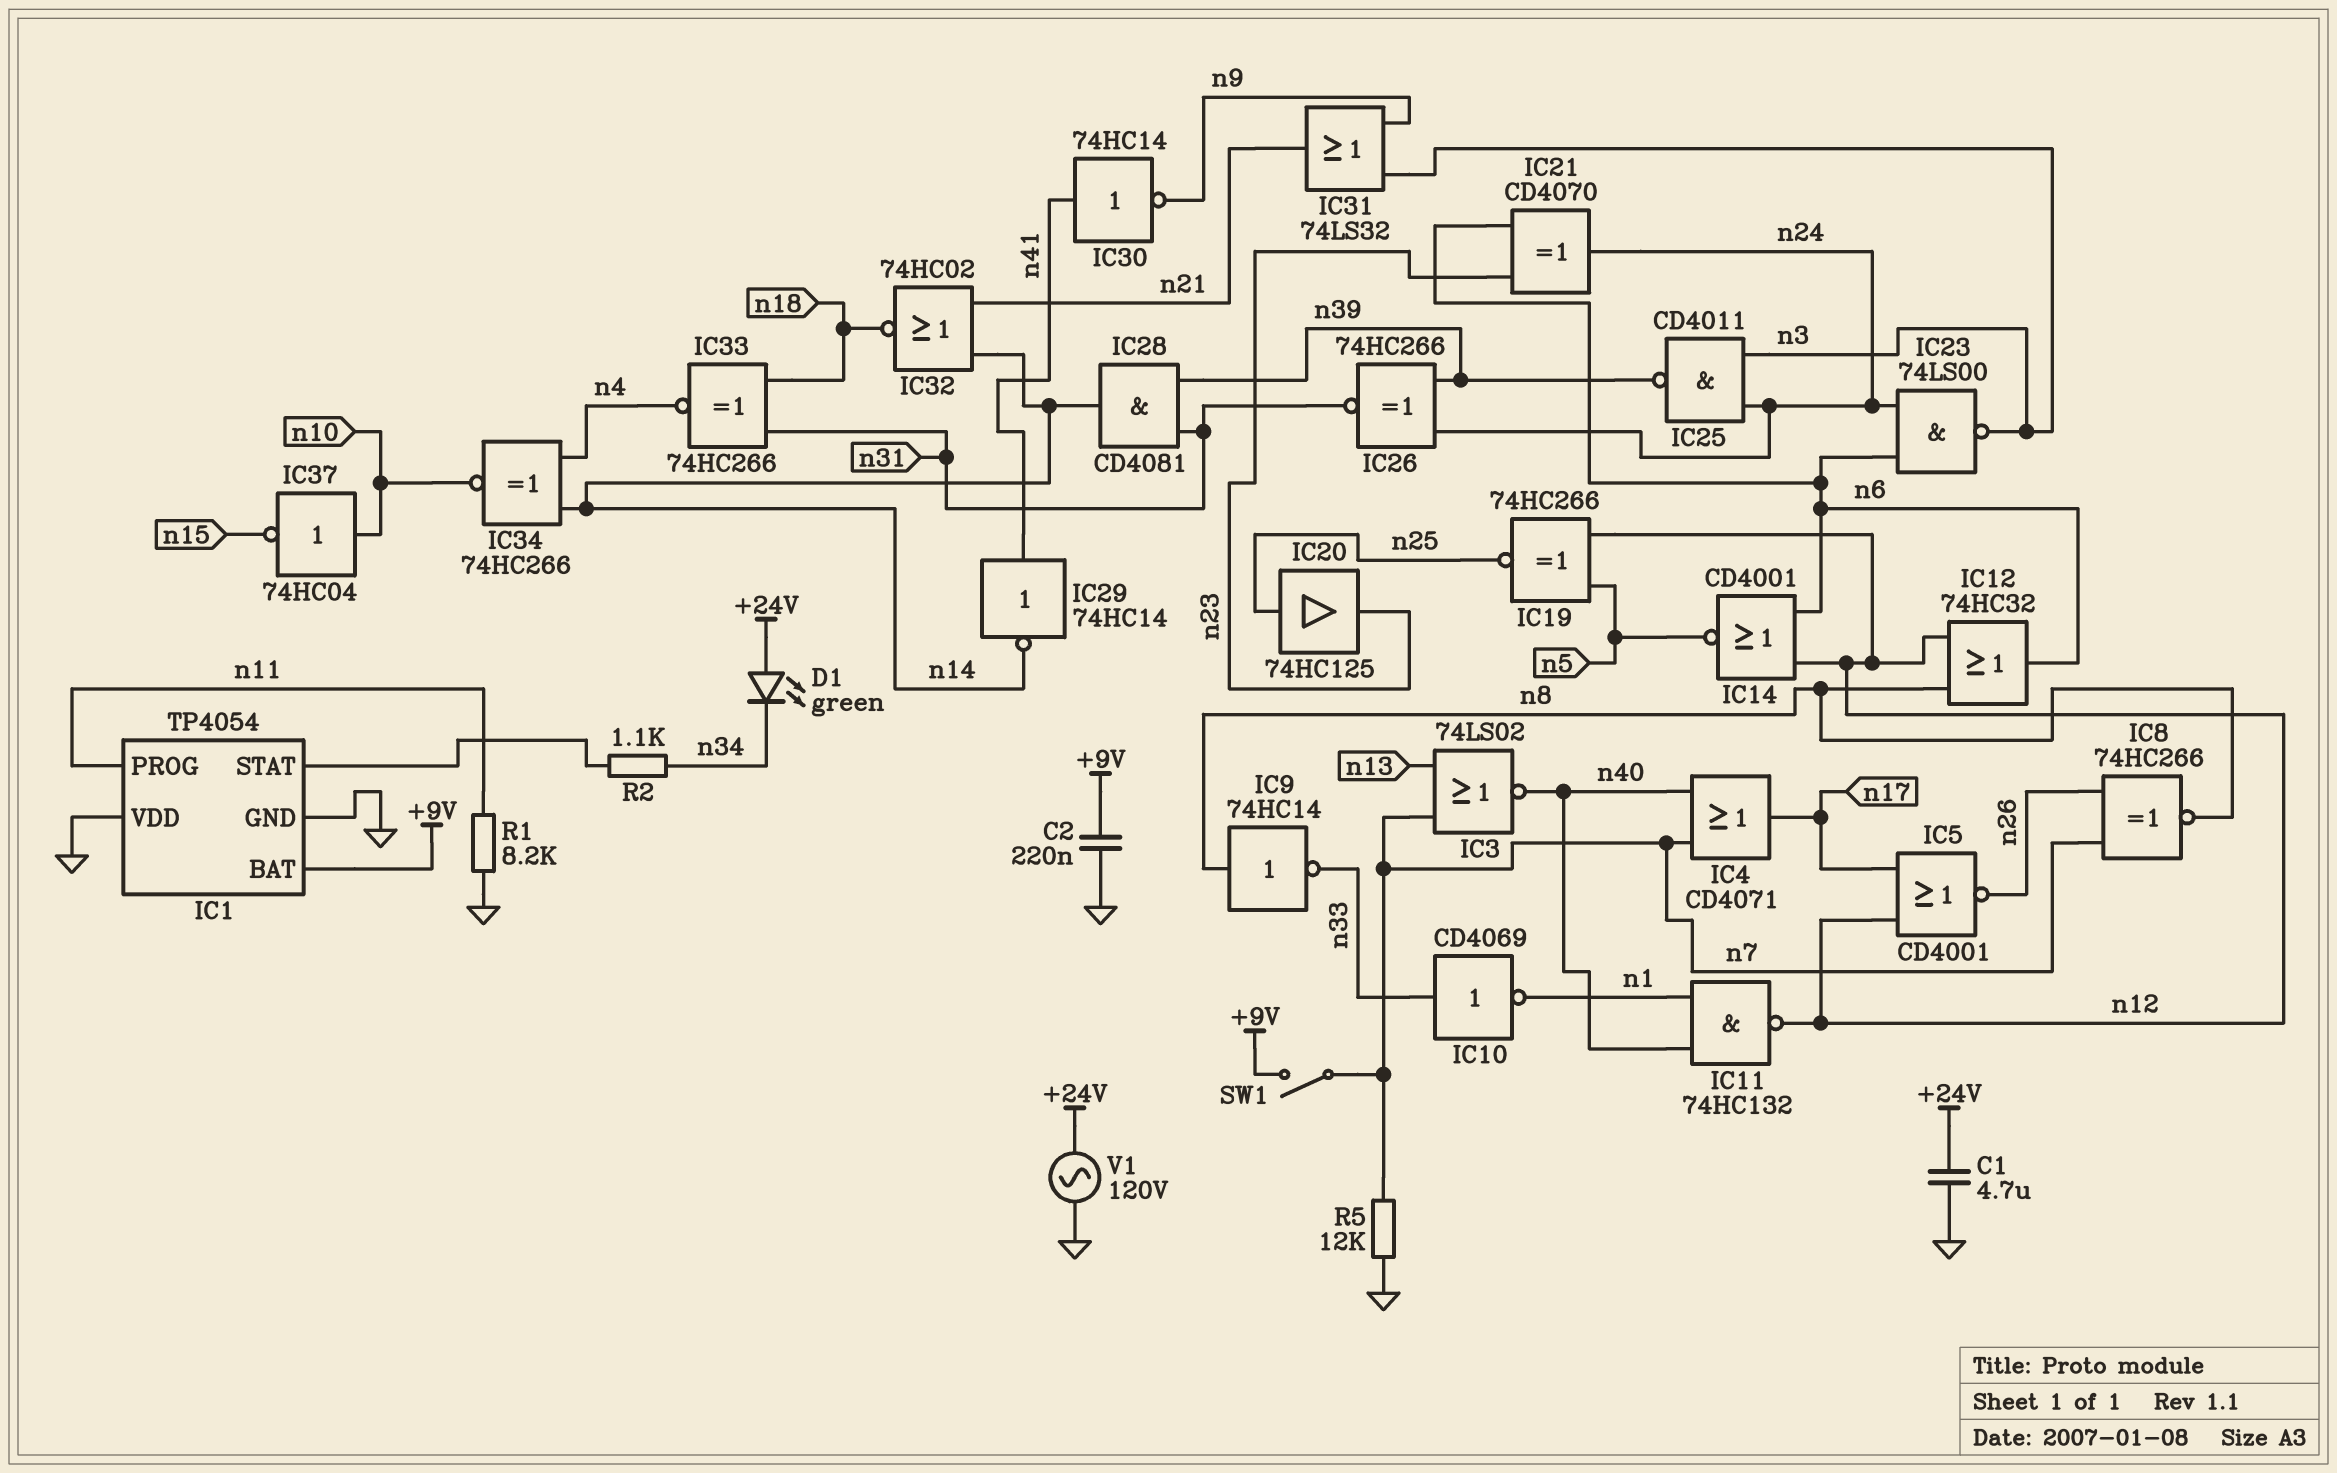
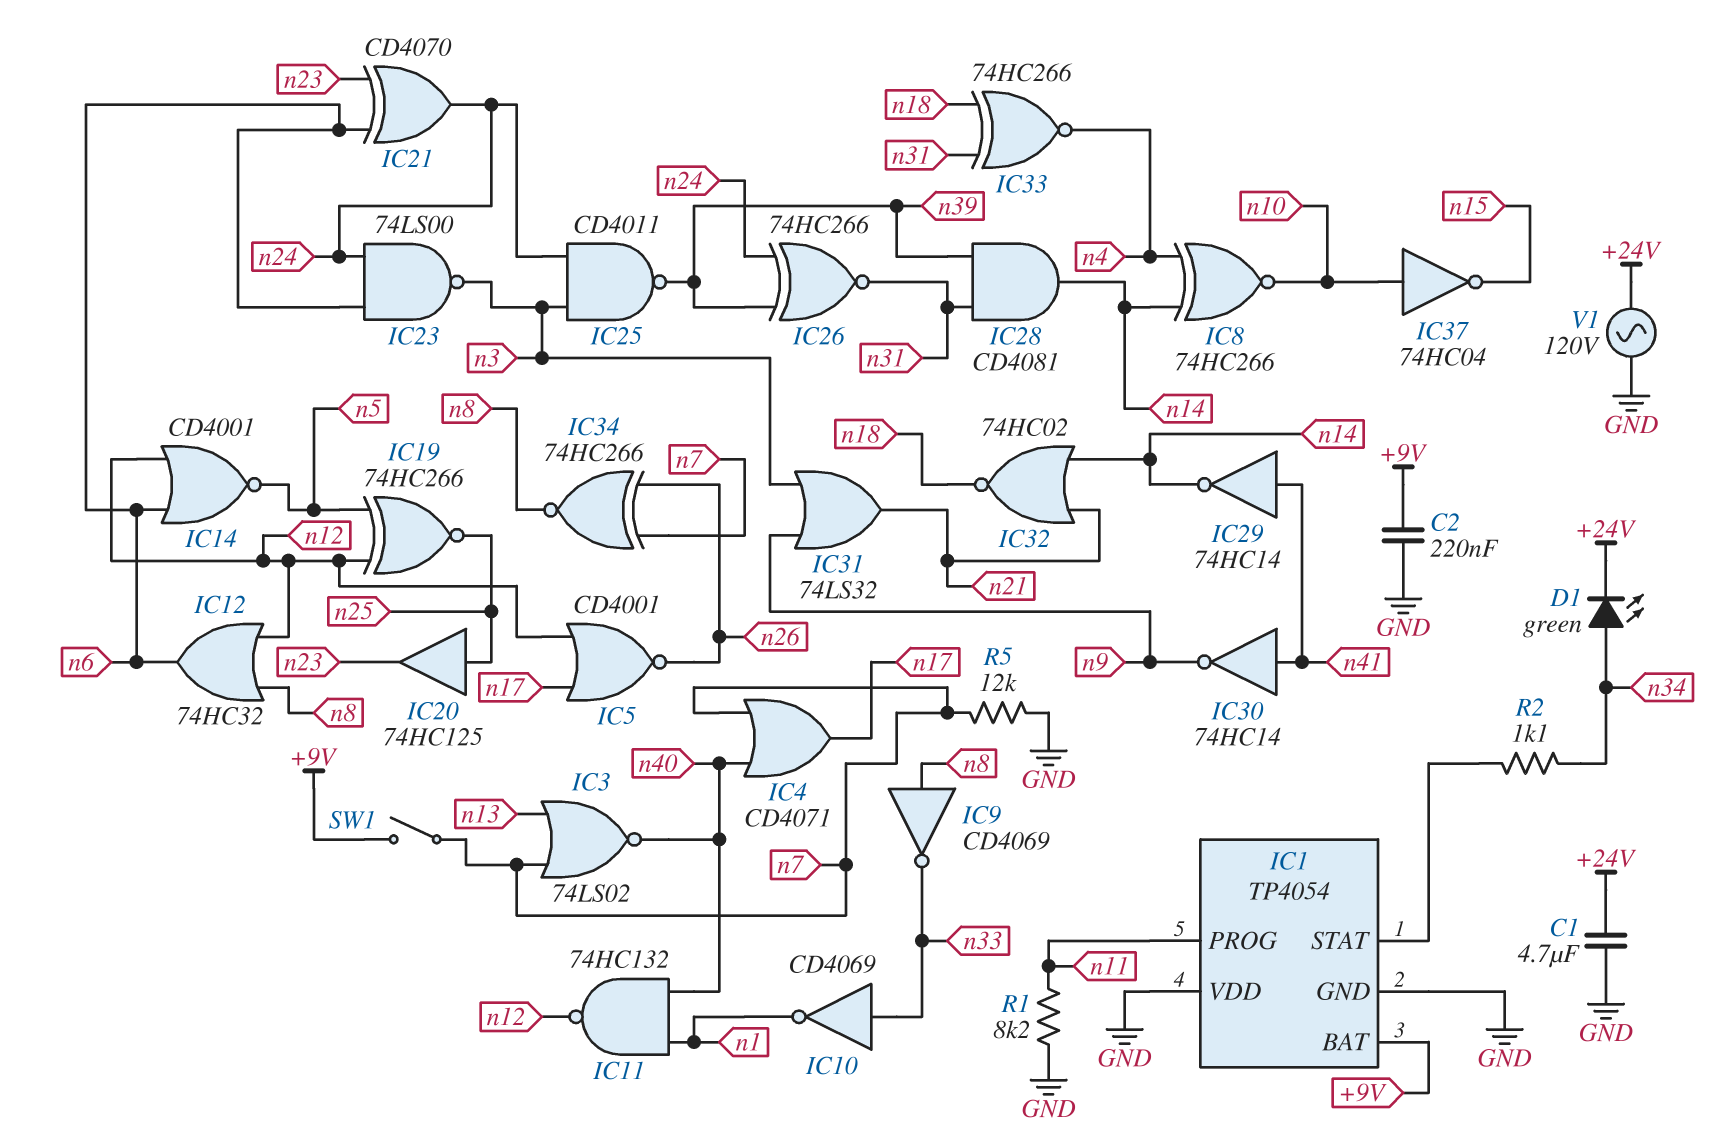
D1: LED green (A +24V, K n34) -> LED green (A n34, K +24V)
IC8: XNOR 74HC266 (in n7, in n26, out n8) -> XNOR 74HC266 (in n4, in n14, out n10)
IC9: NOT 74HC14 (in n8, out n33) -> NOT CD4069 (in n8, out n33)
IC34: XNOR 74HC266 (in n4, in n14, out n10) -> XNOR 74HC266 (in n7, in n26, out n8)

